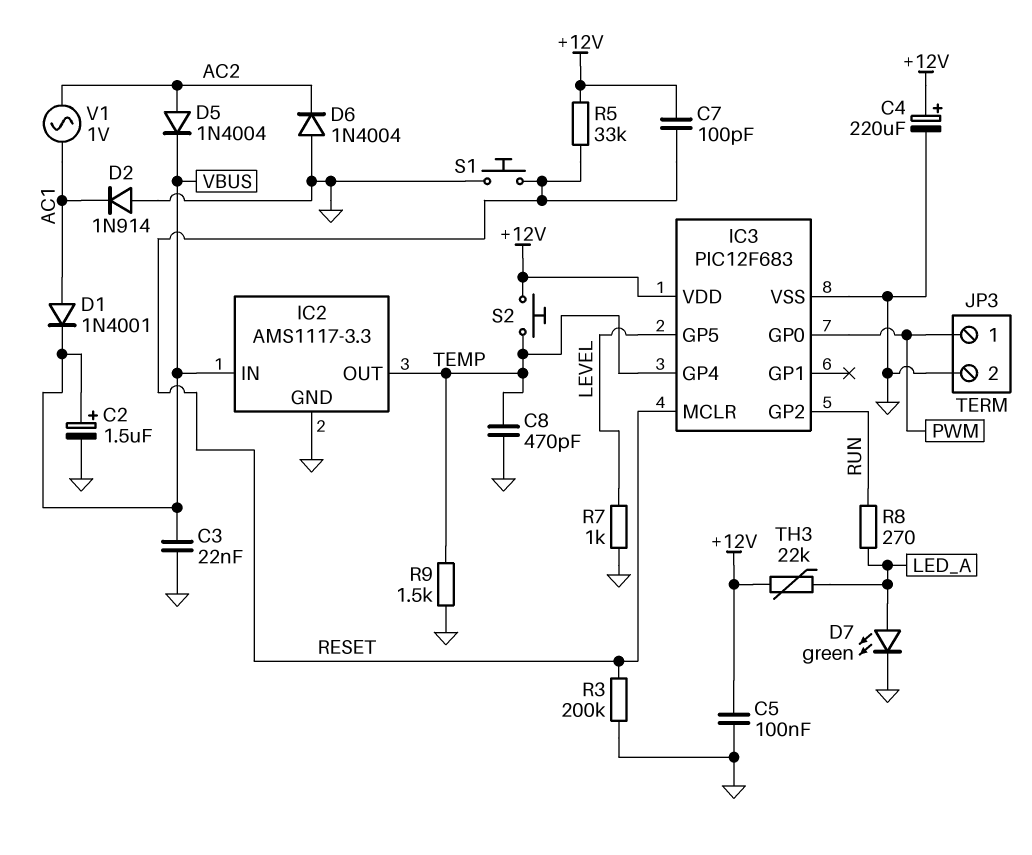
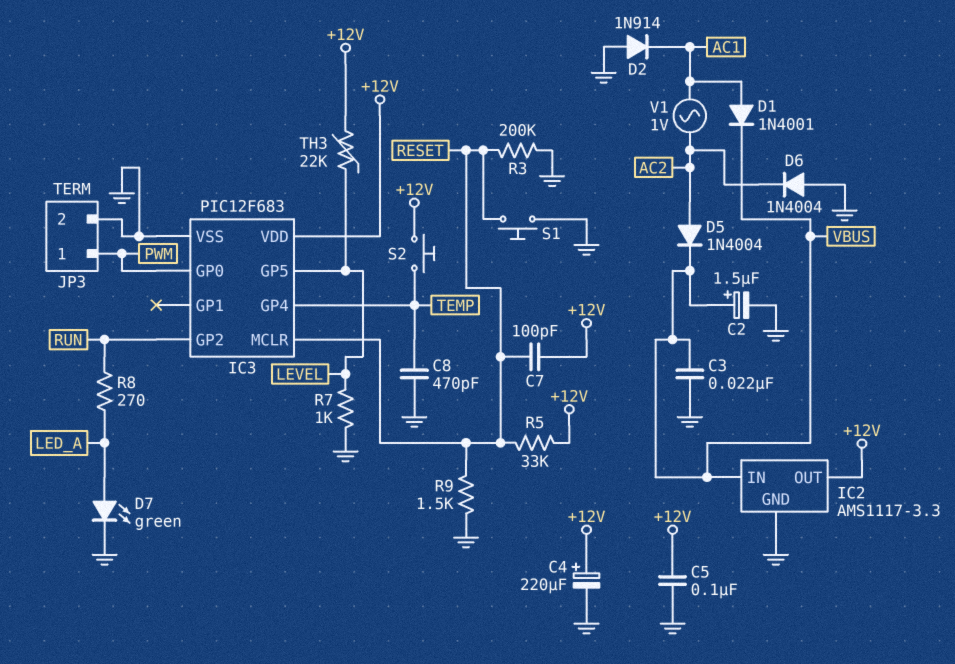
IC2 pin OUT: TEMP -> +12V
R9: 1.5k (GND, TEMP) -> 1.5k (GND, RESET)
TH3: 22k (+12V, LED_A) -> 22k (+12V, LEVEL)

